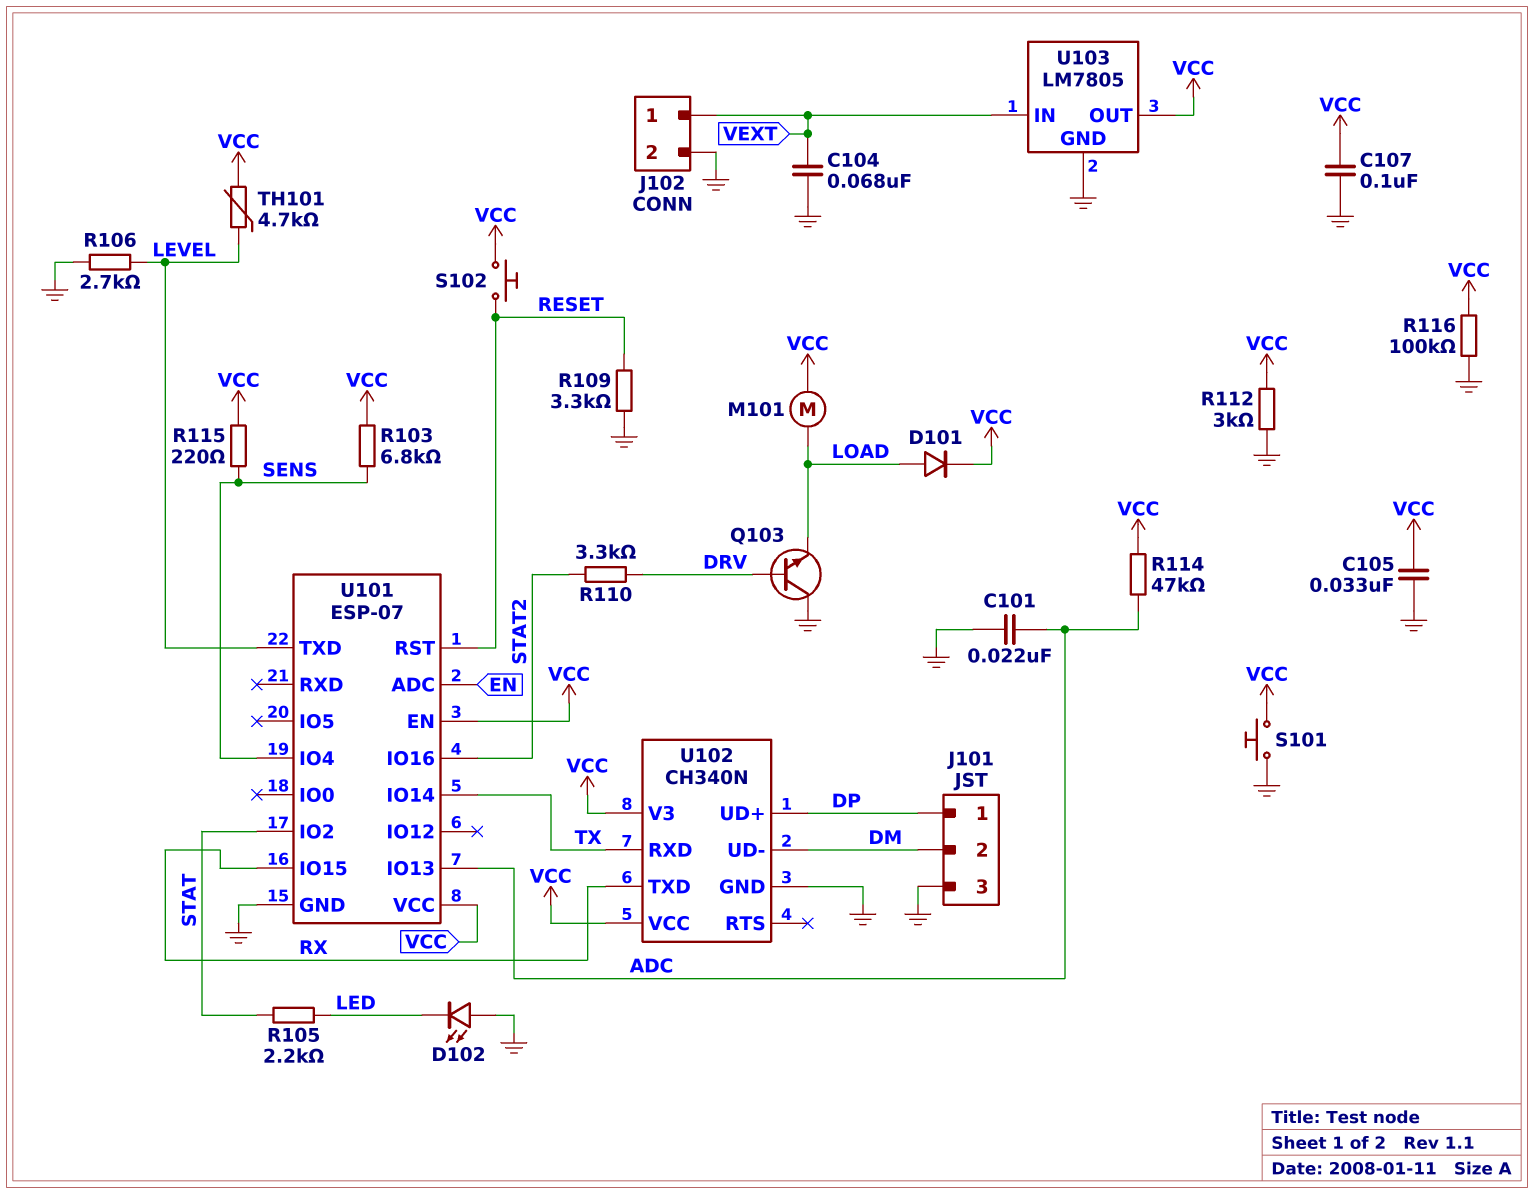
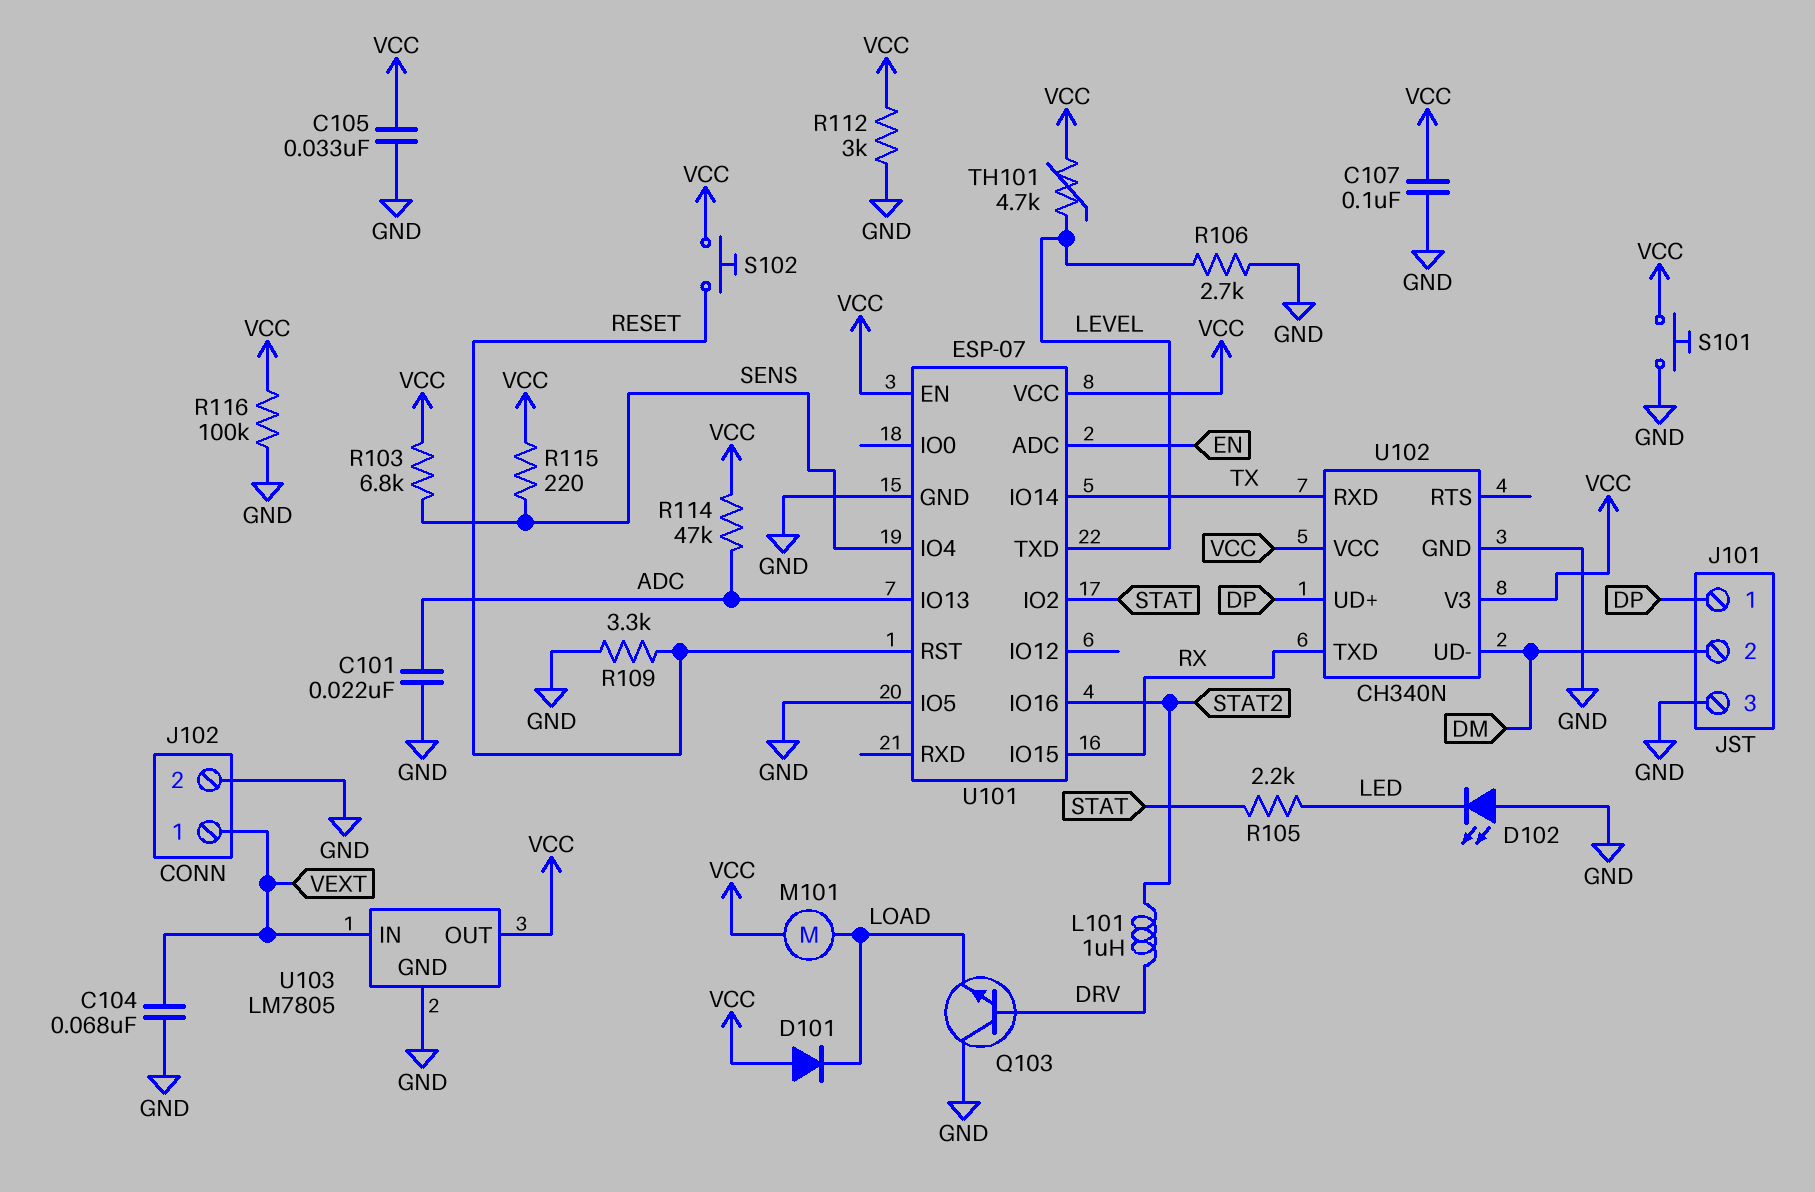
D101: diode (A LOAD, K VCC) -> diode (A VCC, K LOAD)
L101: none -> 1uH (DRV, STAT2)
R110: 3.3k (DRV, STAT2) -> none
U101 pin IO5: none -> GND

